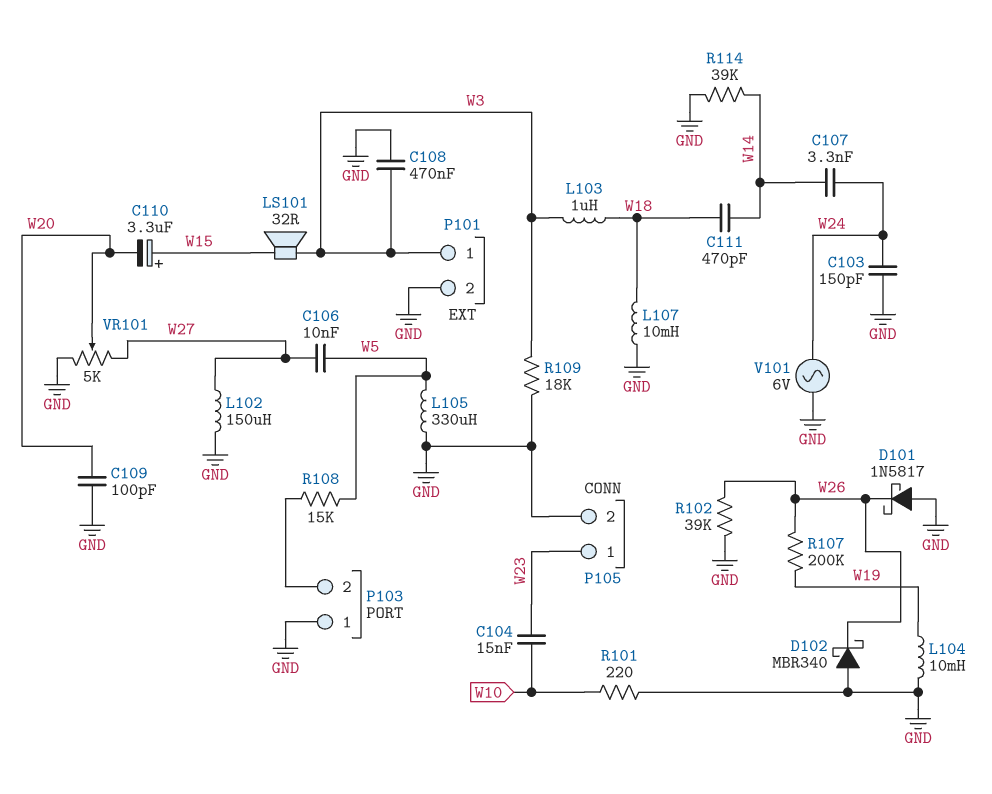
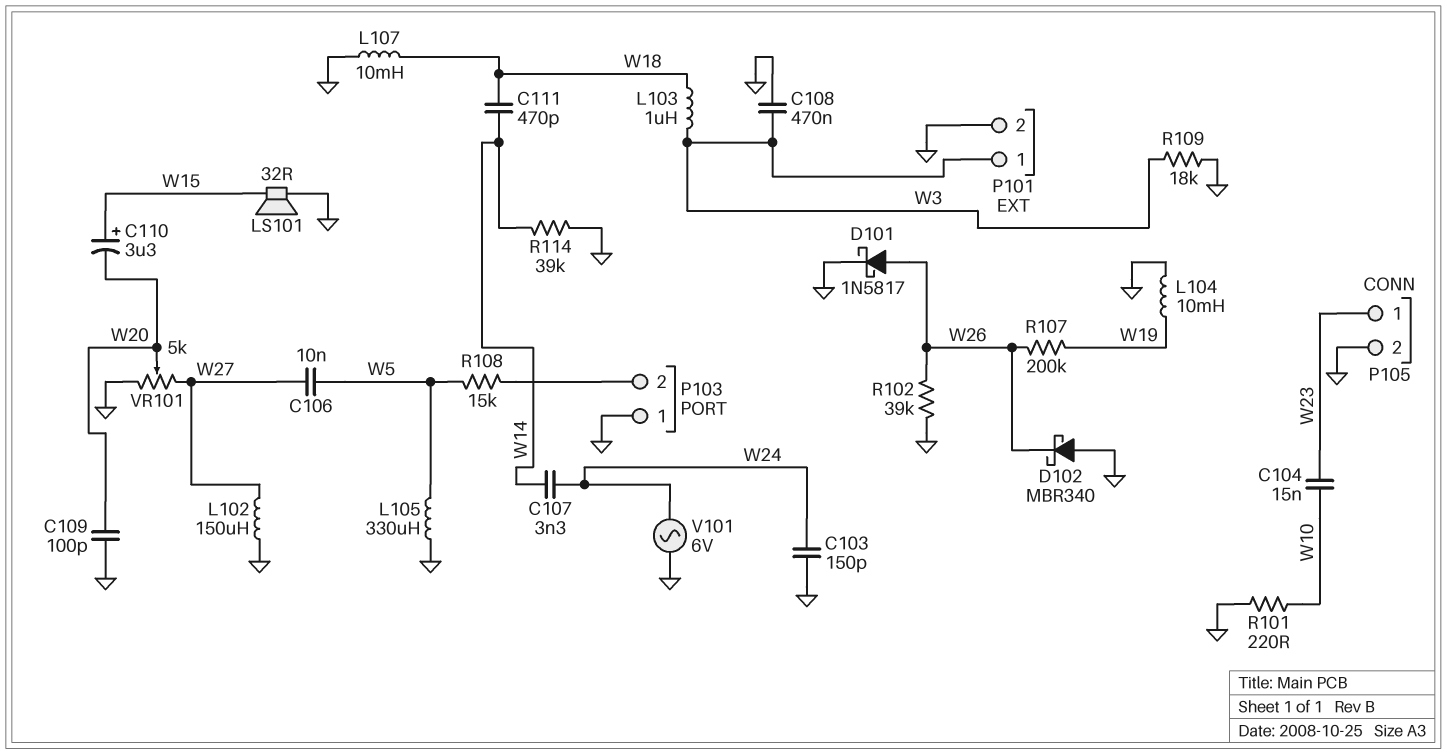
D101: schottky 1N5817 (A GND, K W26) -> schottky 1N5817 (A W26, K GND)
LS101: speaker 32R (W3, W15) -> speaker 32R (GND, W15)

